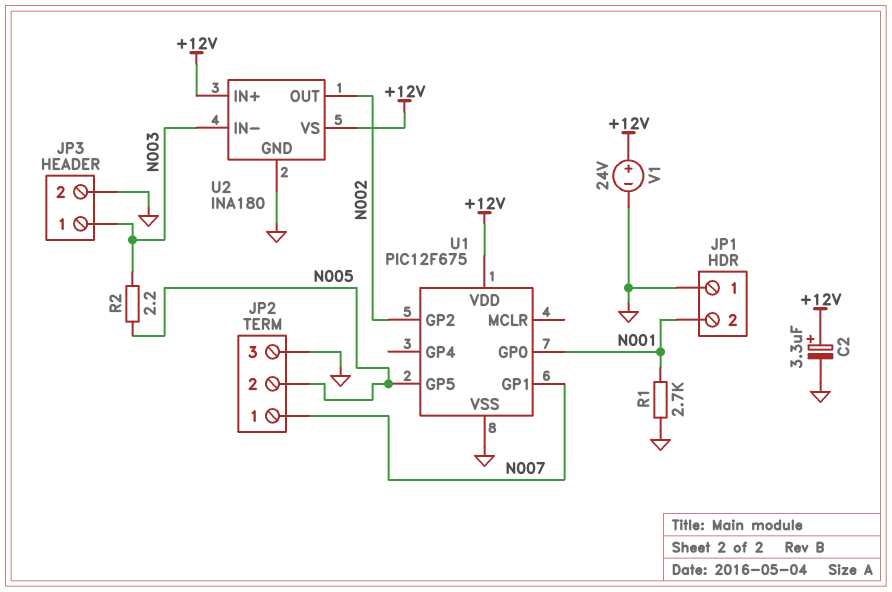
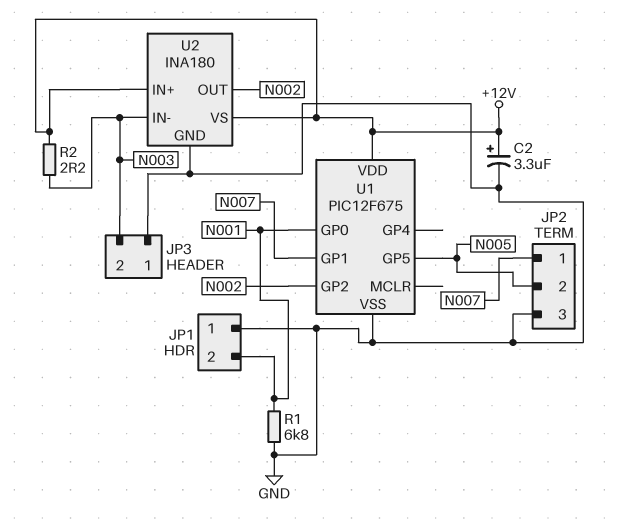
JP3 pin 1: N003 -> GND
JP3 pin 2: GND -> N003
R1: 2.7k (GND, N001) -> 6.8k (GND, N001)
R2: 2.2 (N003, N005) -> 2.2 (+12V, N003)
V1: 24V (plus +12V, minus GND) -> none

